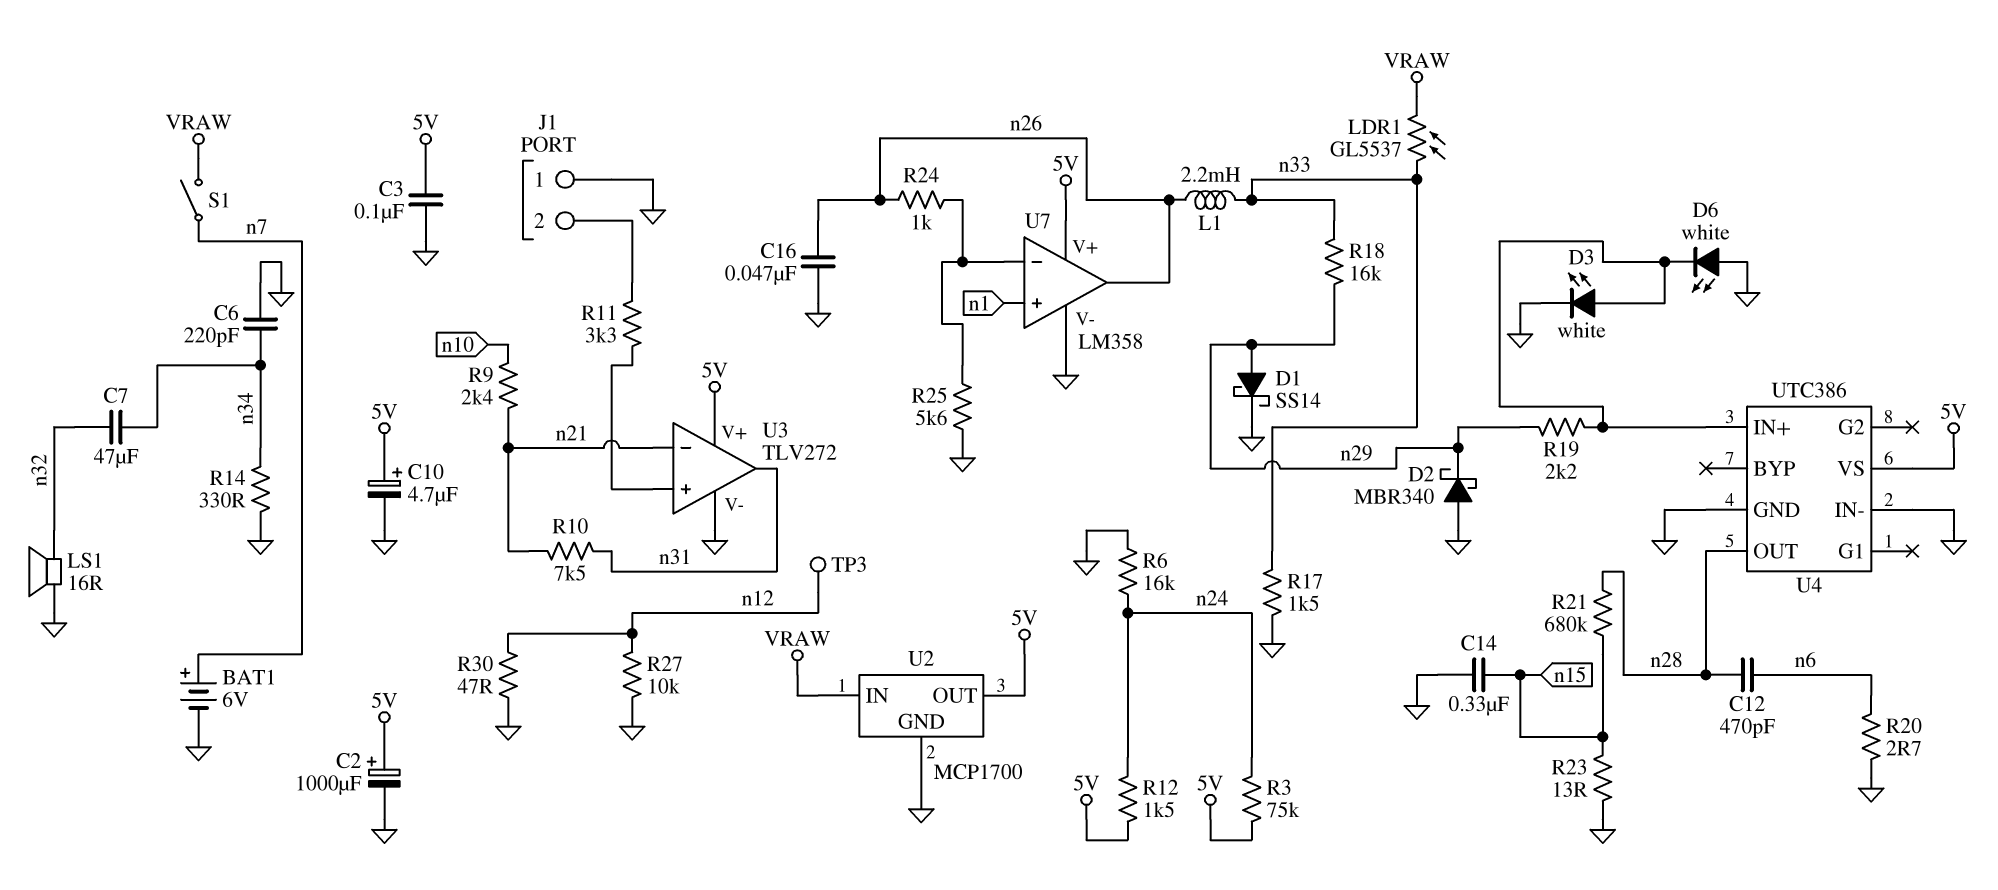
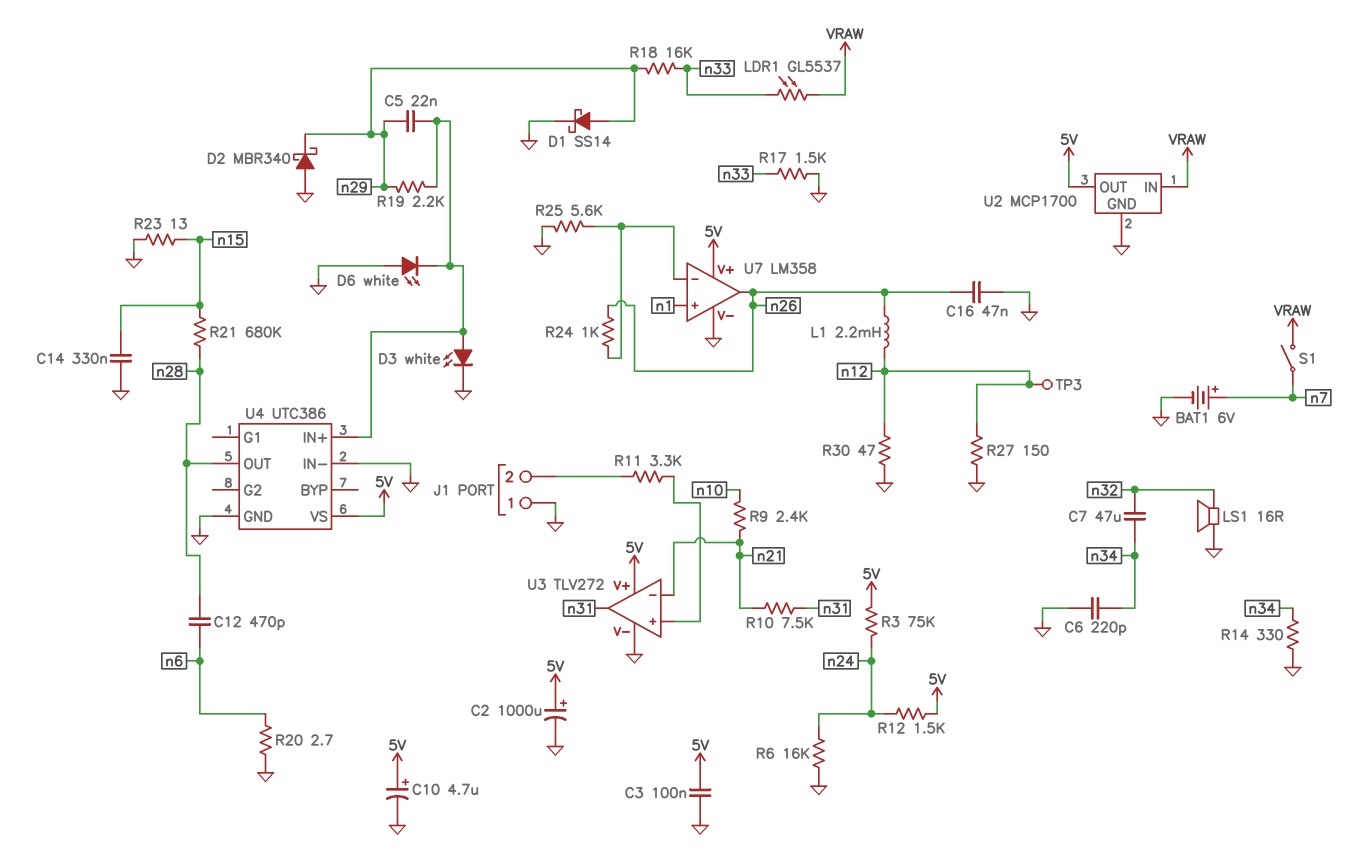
C5: none -> 22nF (U4/IN+, n29)
L1: 2.2mH (n26, n33) -> 2.2mH (n12, n26)
R27: 10k (GND, n12) -> 150 (GND, n12)

